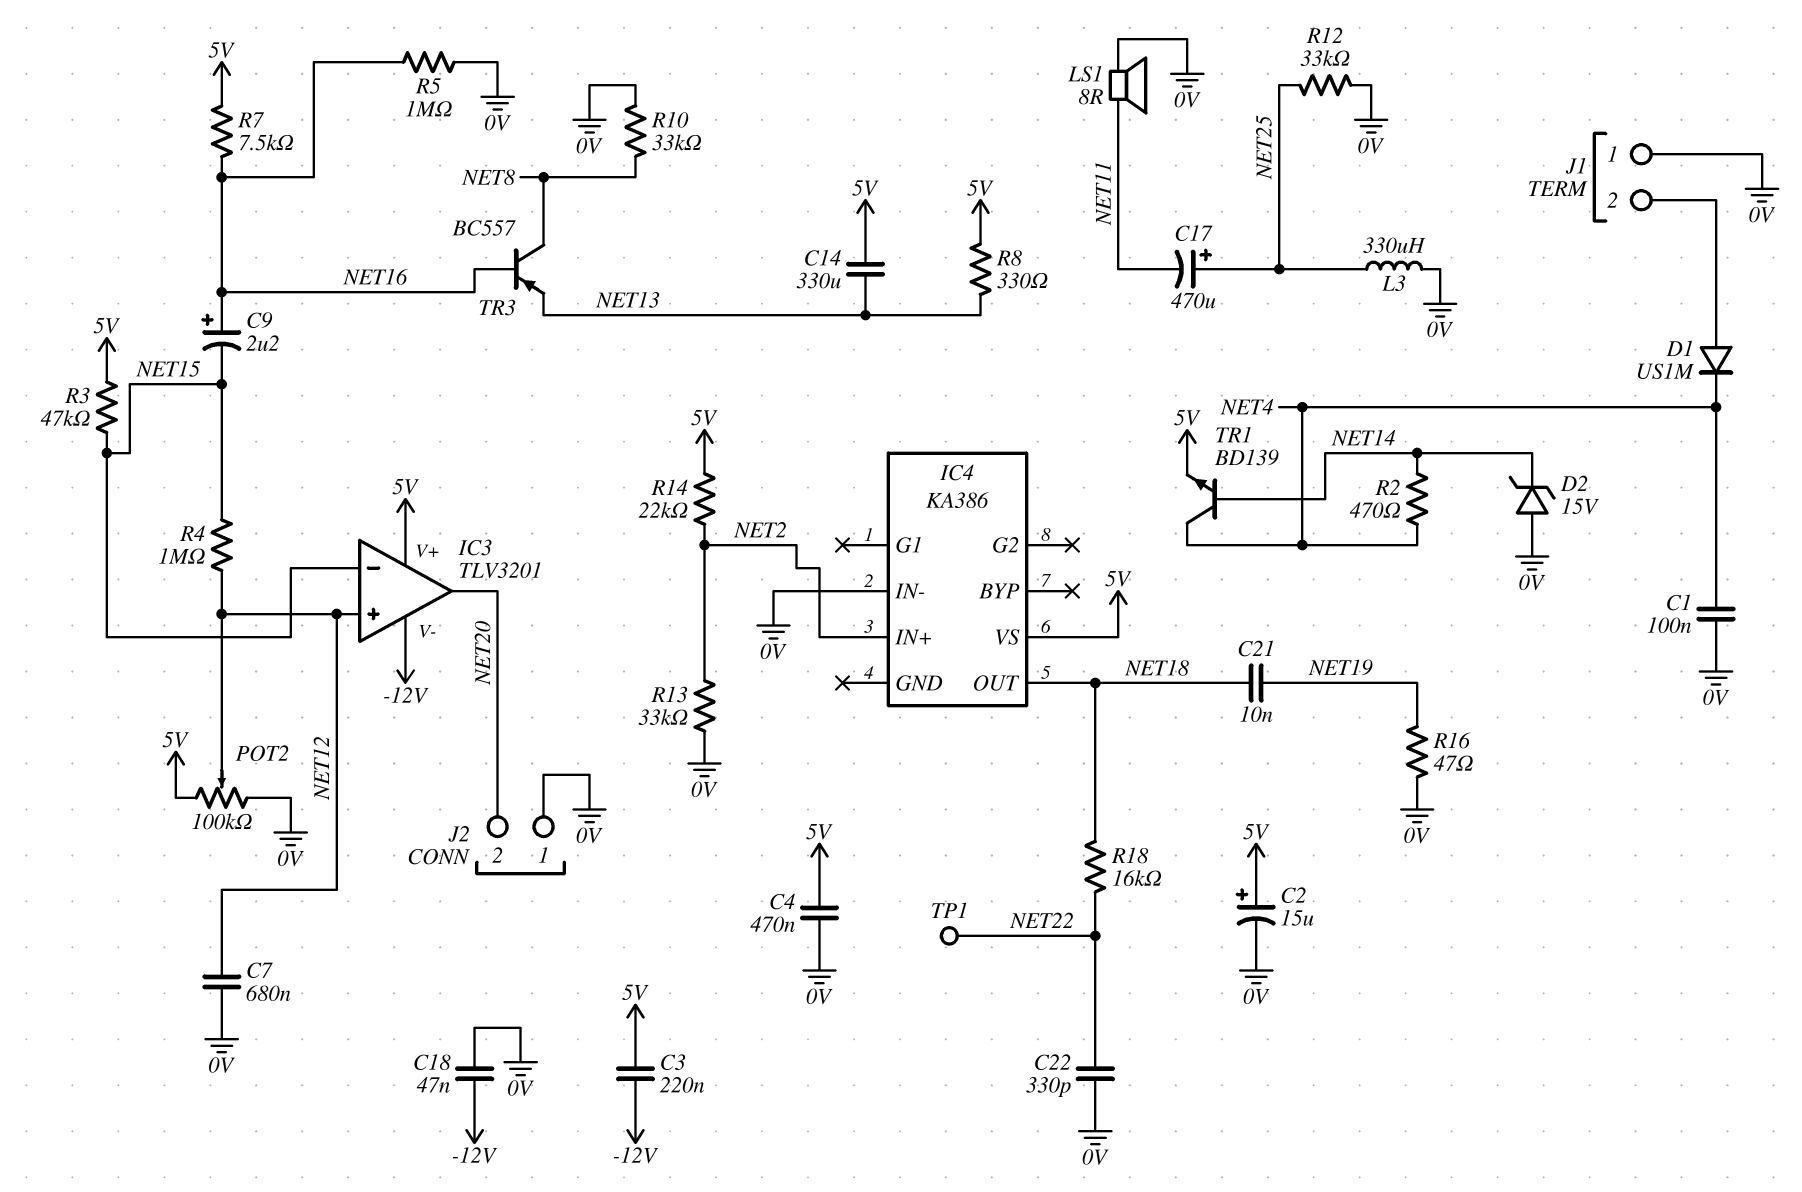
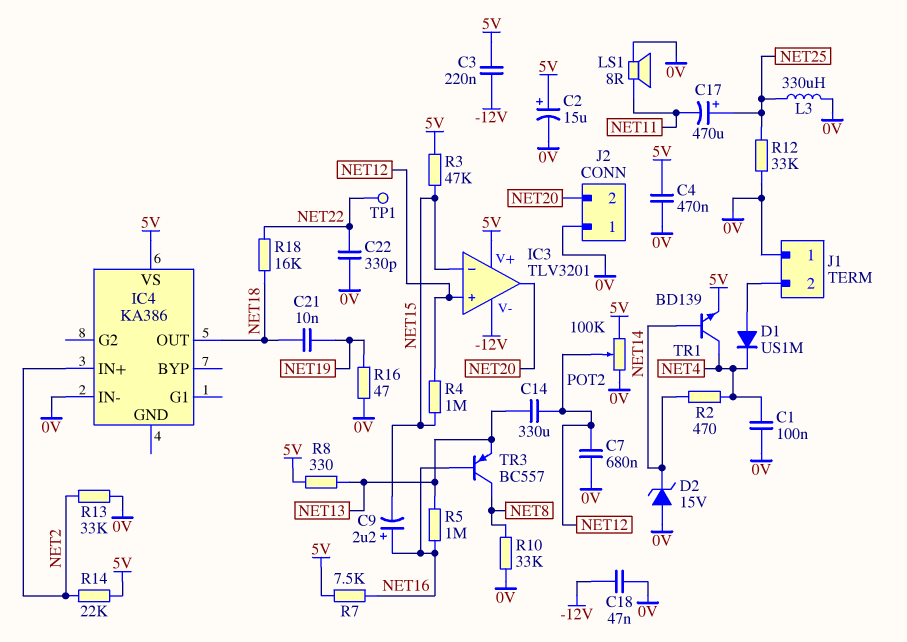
C14: 330uF (5V, NET13) -> 330uF (NET12, NET13)
R5: 1M (0V, NET16) -> 1M (NET13, NET16)

